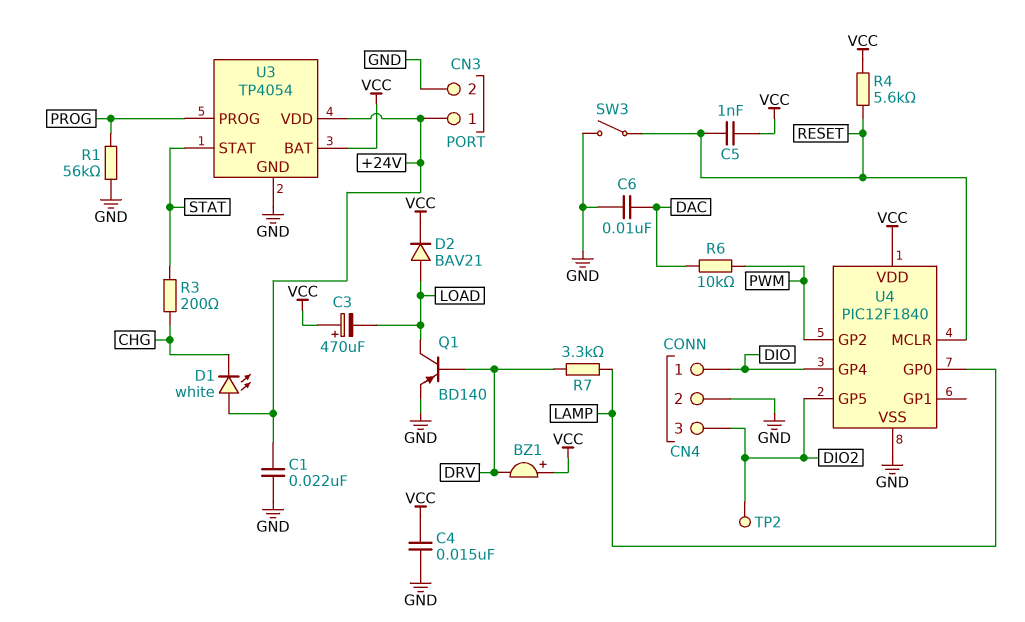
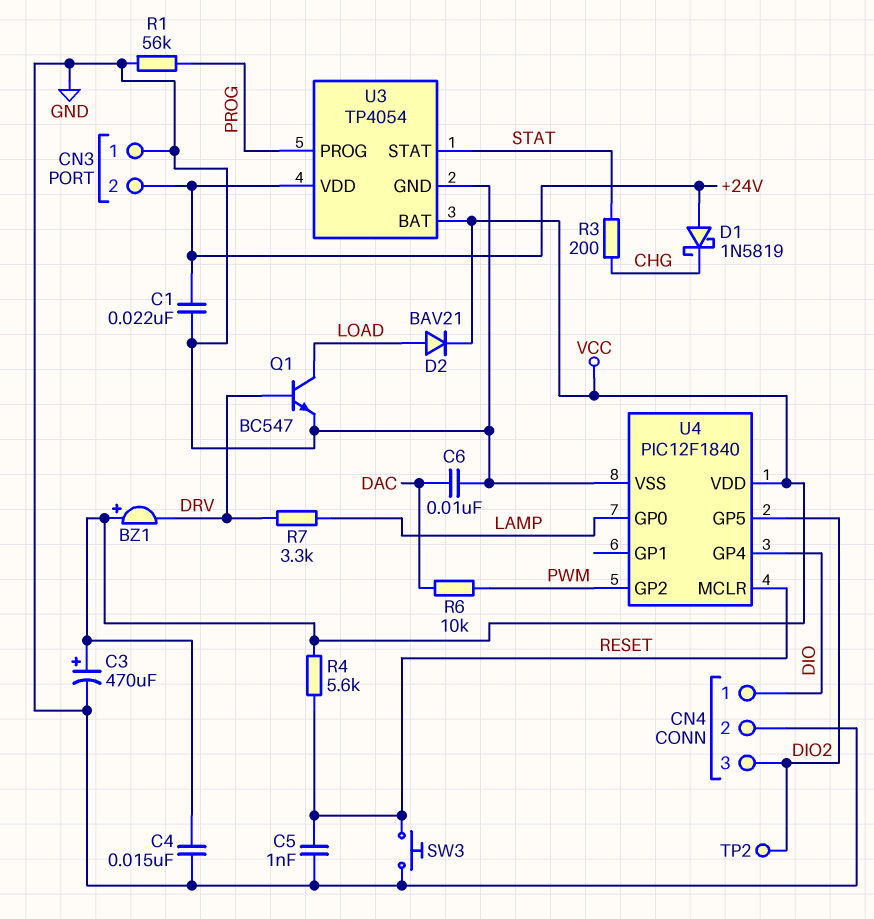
C3: 470uF (plus VCC, minus LOAD) -> 470uF (plus VCC, minus GND)
C5: 1nF (RESET, VCC) -> 1nF (GND, RESET)
CN3 pin 1: +24V -> GND
CN3 pin 2: GND -> +24V
D1: LED white (A +24V, K CHG) -> schottky 1N5819 (A +24V, K CHG)
Q1: PNP BD140 (B DRV, C LOAD, E GND) -> NPN BC547 (B DRV, C LOAD, E GND)
SW3: switch (GND, RESET) -> button (GND, RESET)

